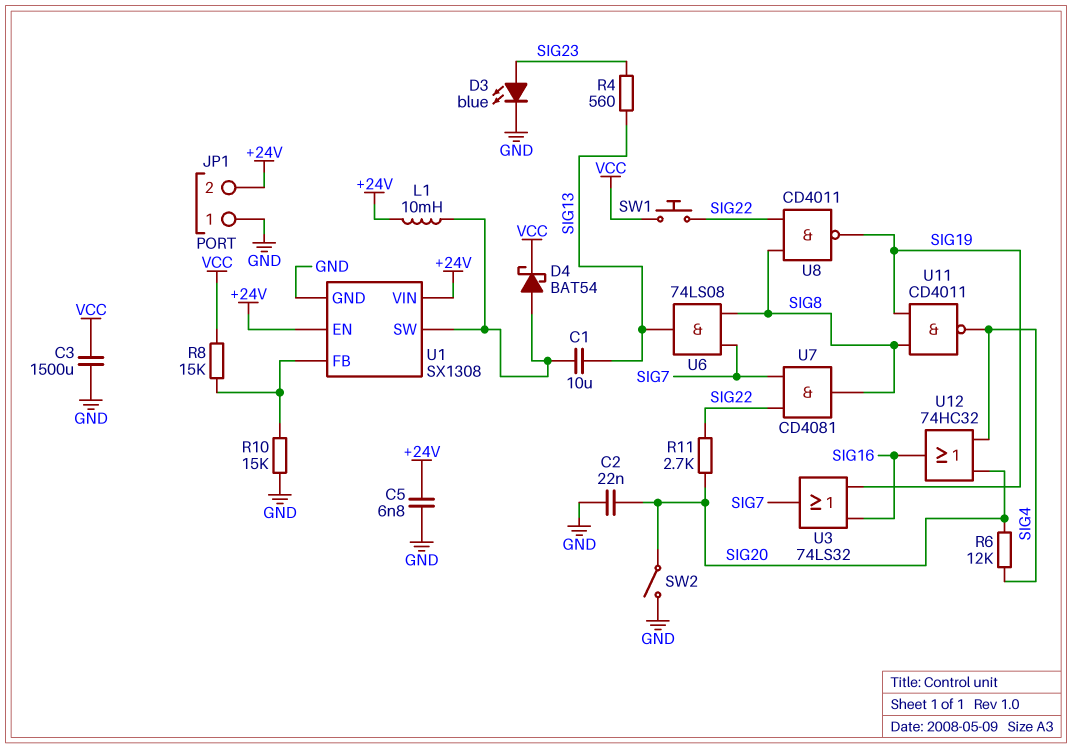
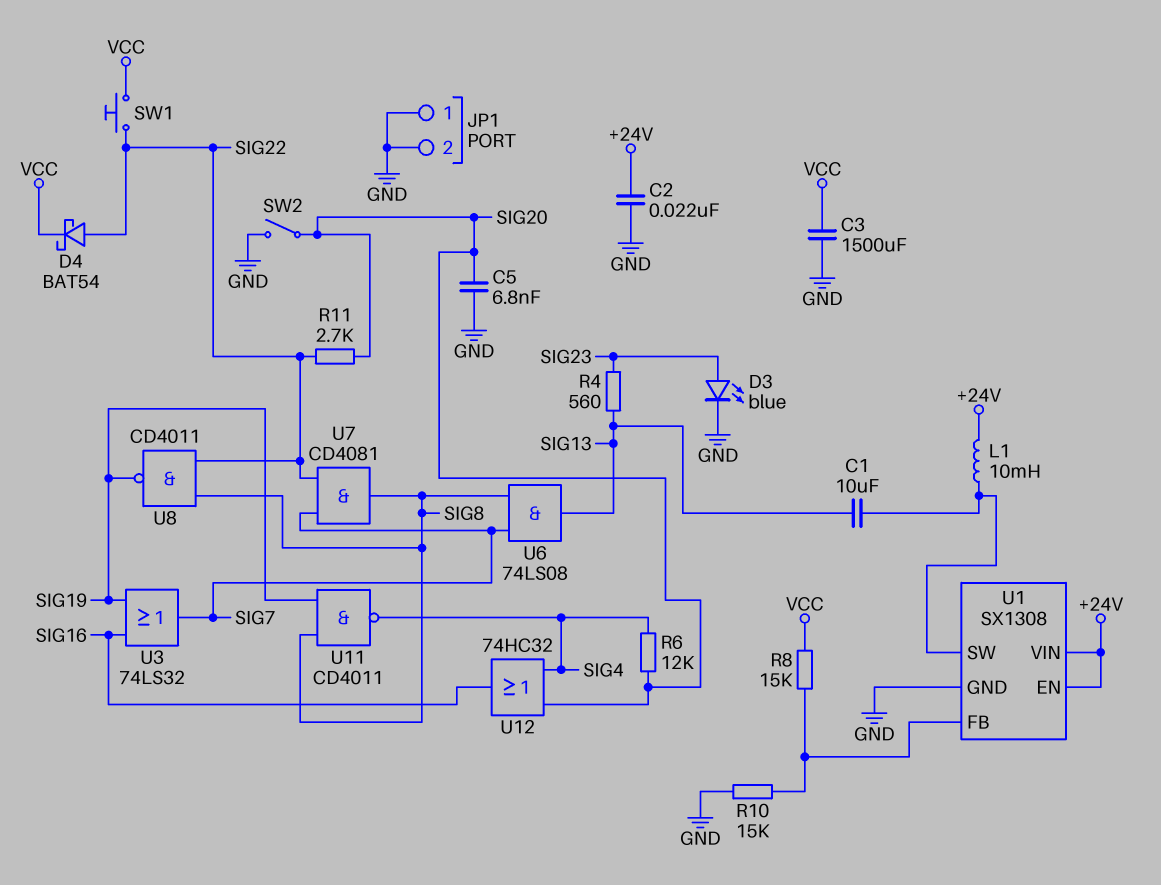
C2: 22nF (GND, SIG20) -> 22nF (+24V, GND)
C5: 6.8nF (+24V, GND) -> 6.8nF (GND, SIG20)
D4: schottky BAT54 (A U1/SW, K VCC) -> schottky BAT54 (A SIG22, K VCC)
JP1 pin 2: +24V -> GND

